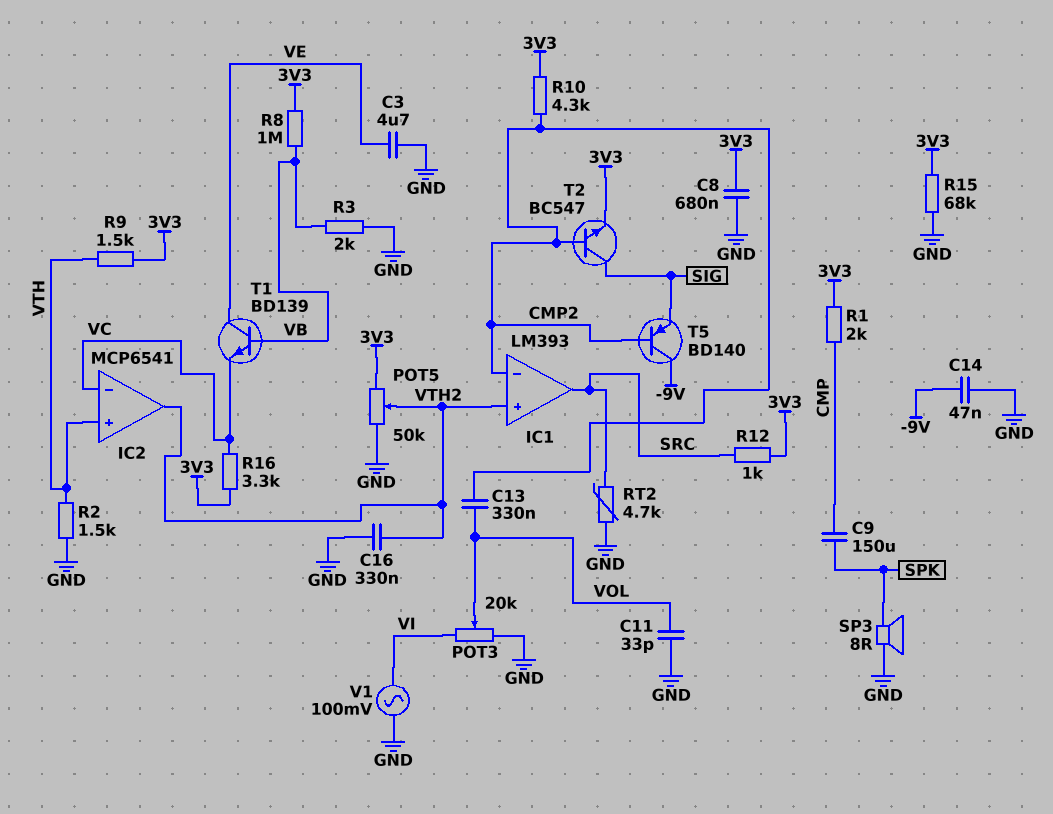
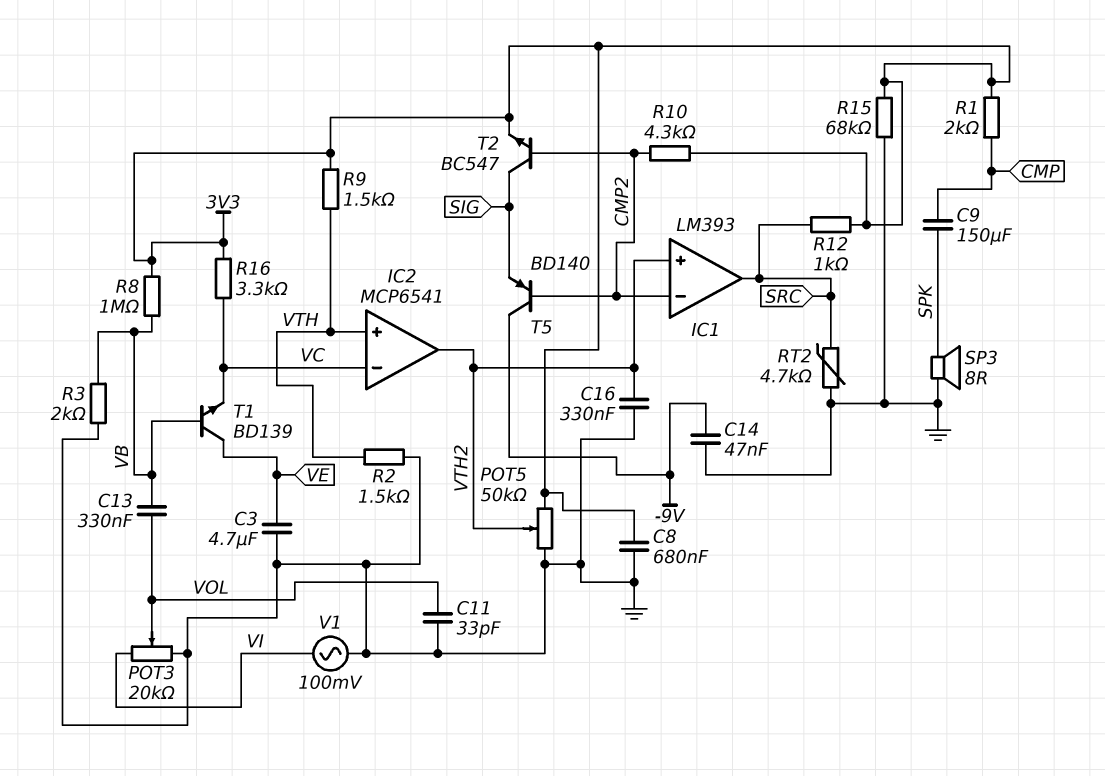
C13: 330nF (CMP2, VOL) -> 330nF (VB, VOL)

